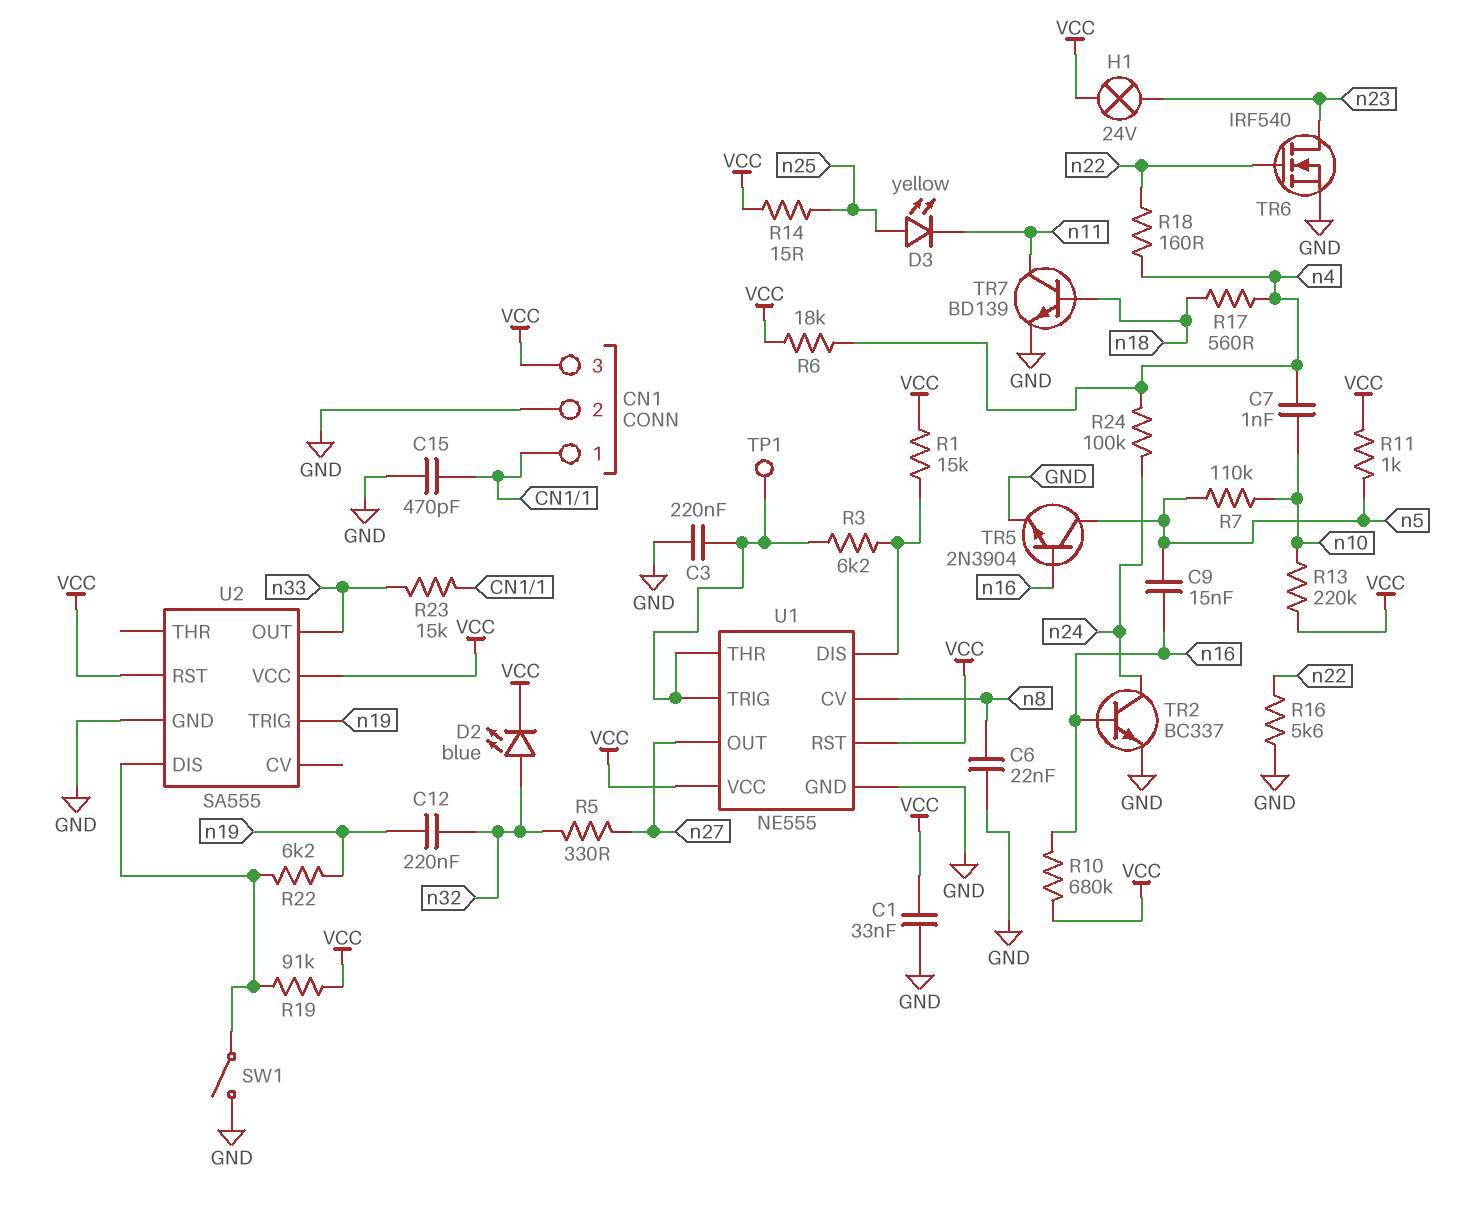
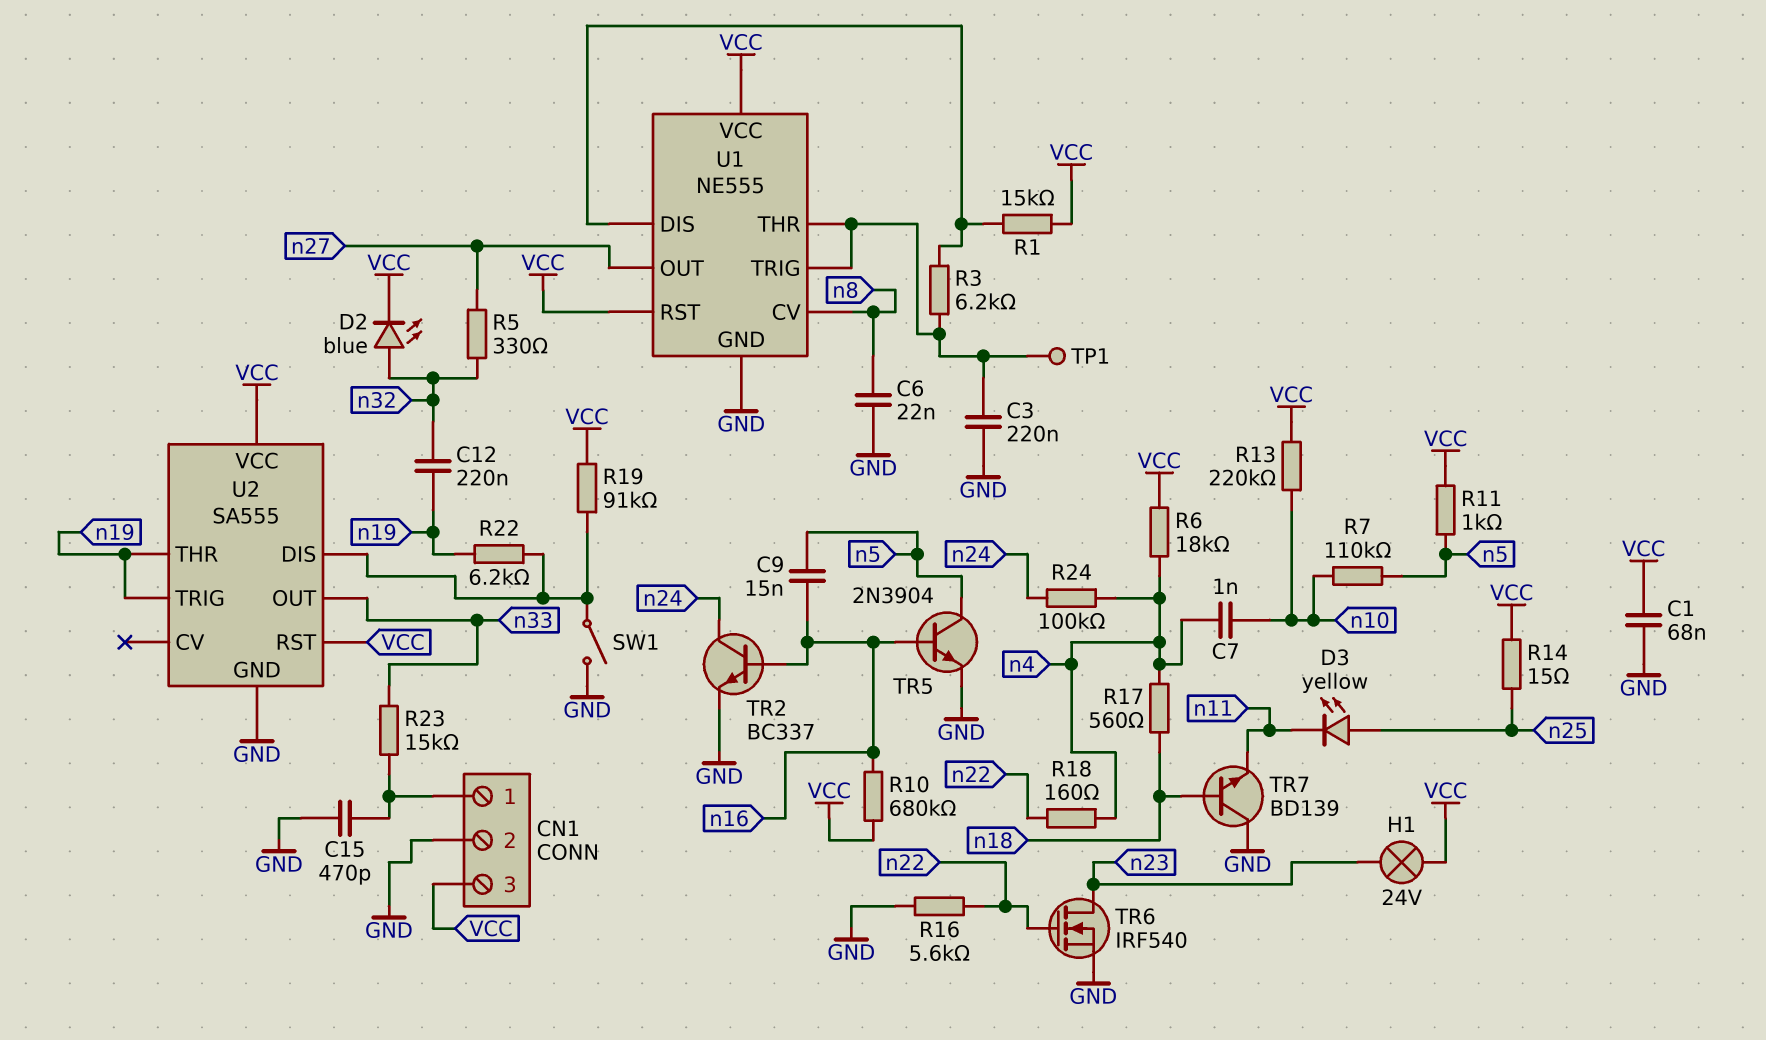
C1: 33nF (GND, VCC) -> 68nF (GND, VCC)
TR7: NPN BD139 (B n18, C n11, E GND) -> NPN BD139 (B n18, C GND, E n11)
U2 pin THR: none -> n19

